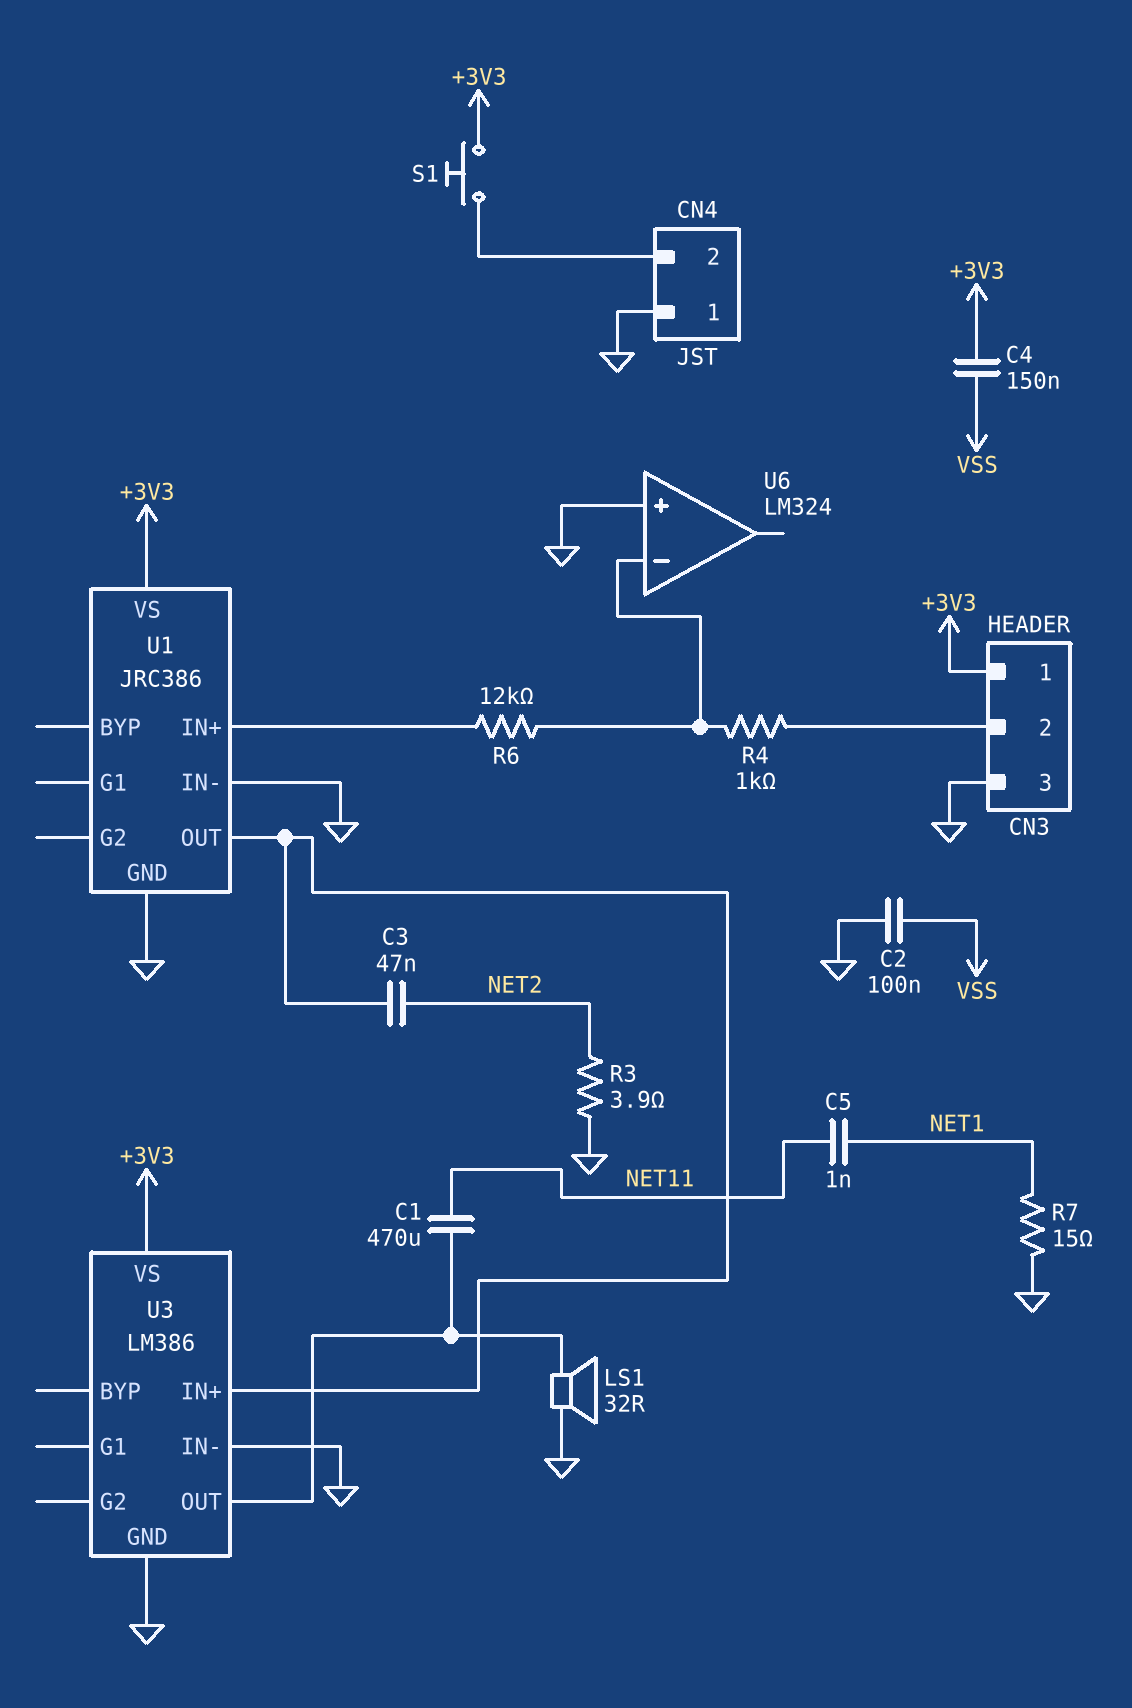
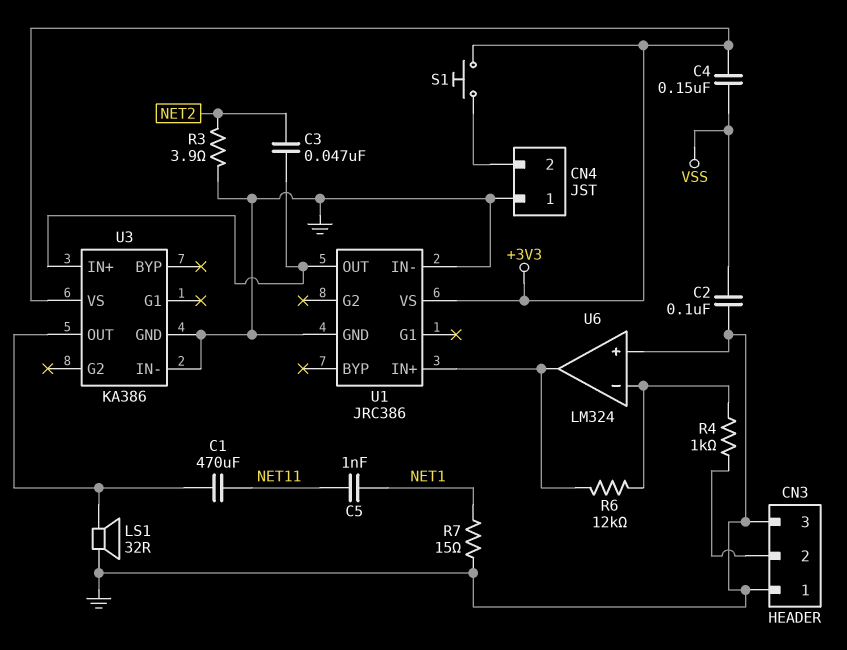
CN3 pin 1: +3V3 -> GND
U3: LM386 -> KA386
U6 pin out: none -> U1/IN+

